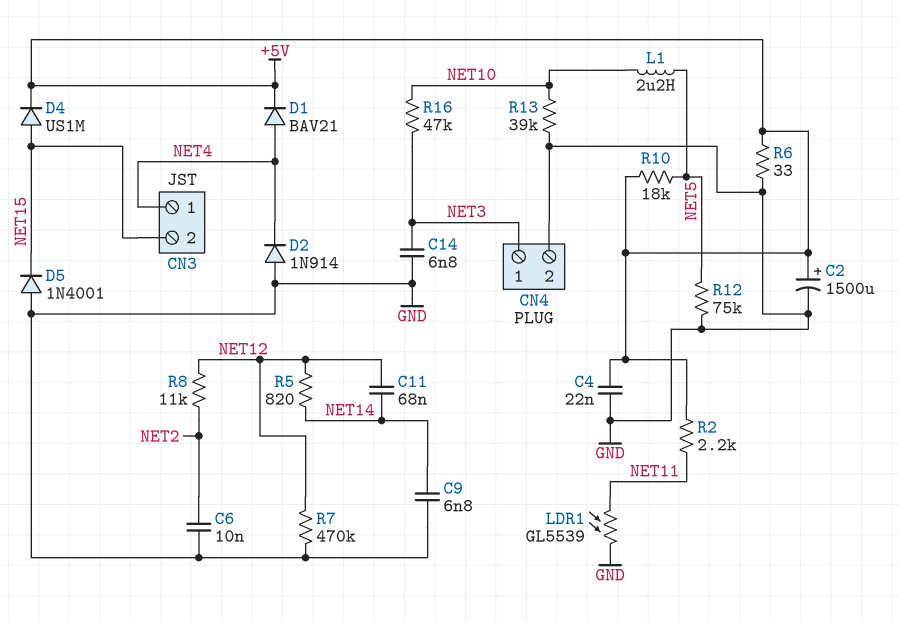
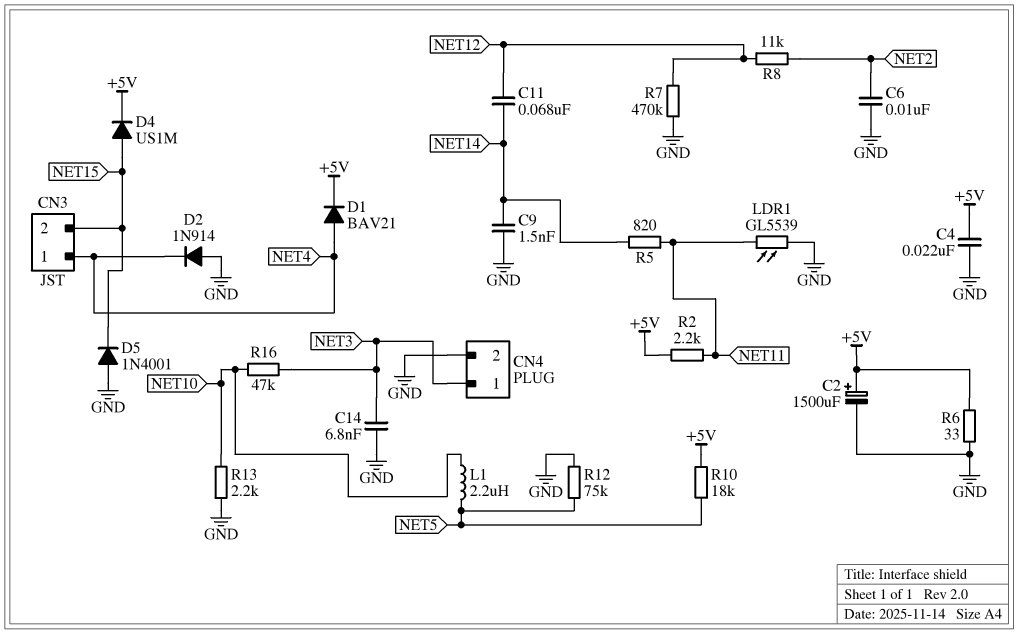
C9: 6.8nF (GND, NET14) -> 1.5nF (GND, NET14)
R5: 820 (NET12, NET14) -> 820 (NET11, NET14)
R13: 39k (GND, NET10) -> 2.2k (GND, NET10)

